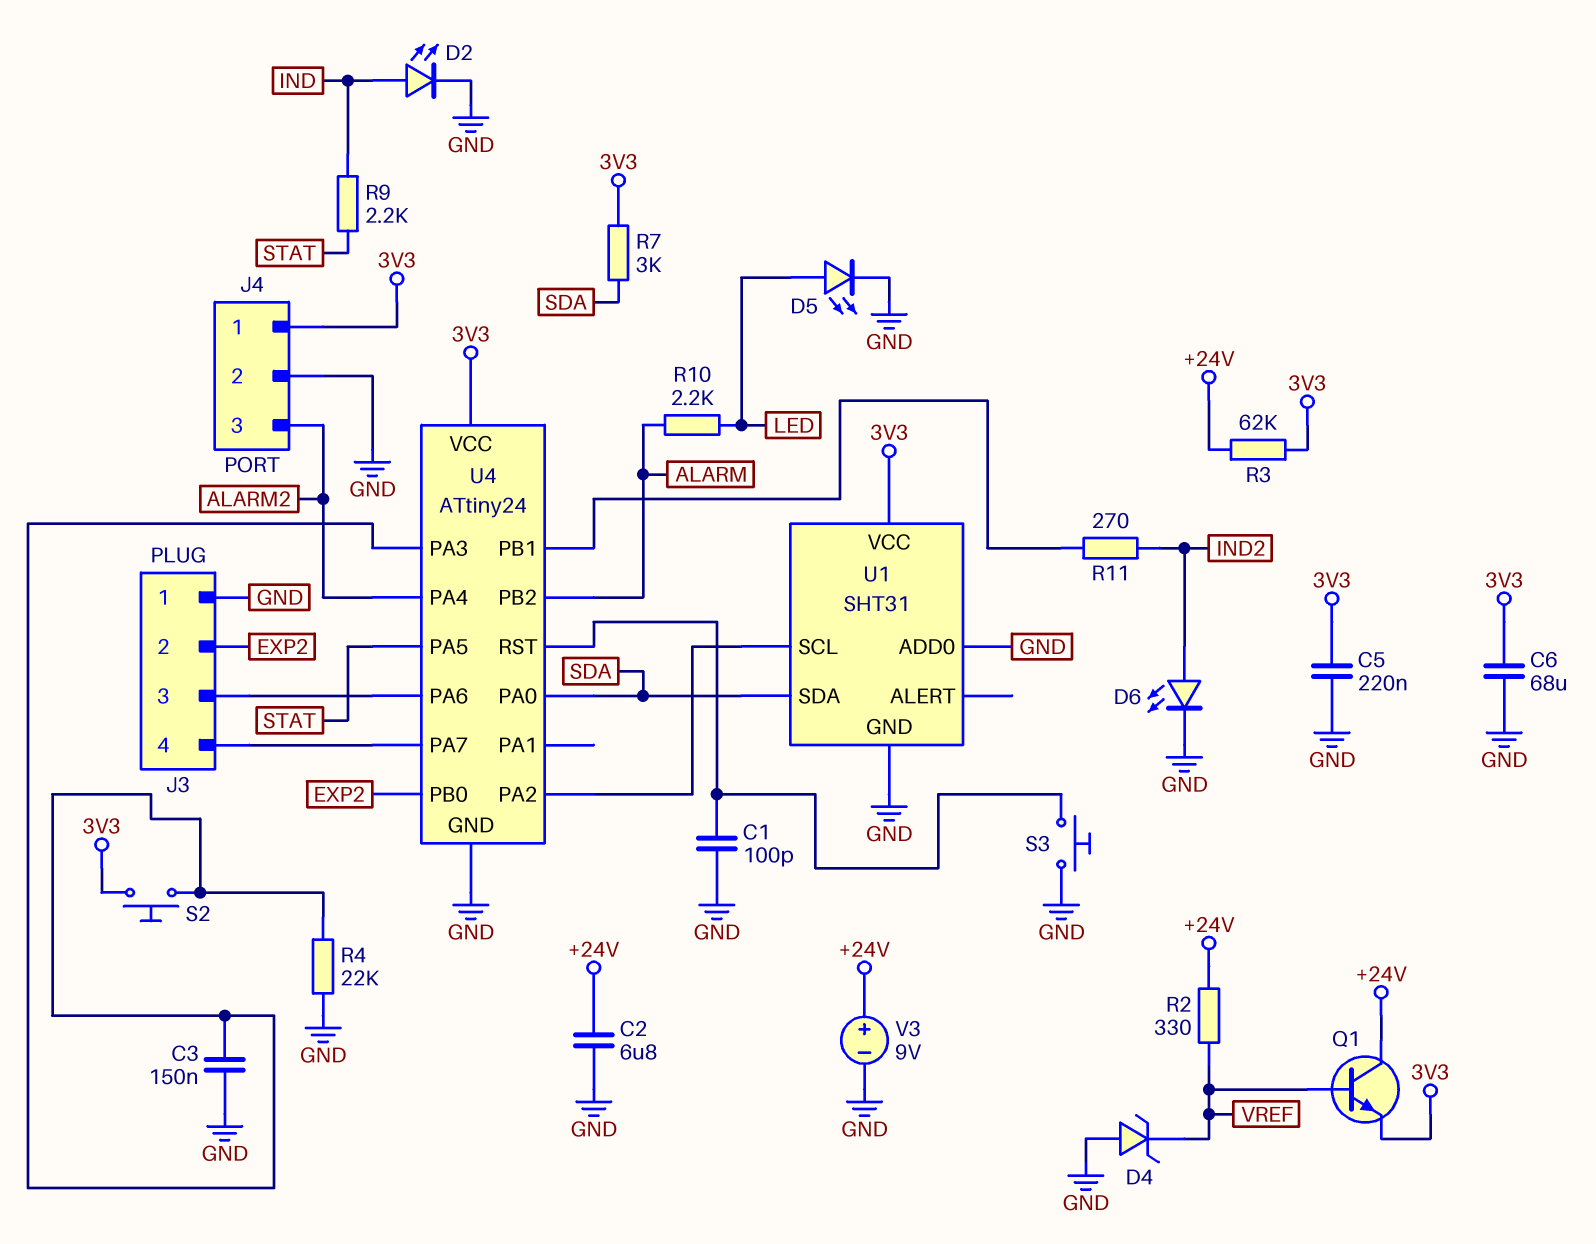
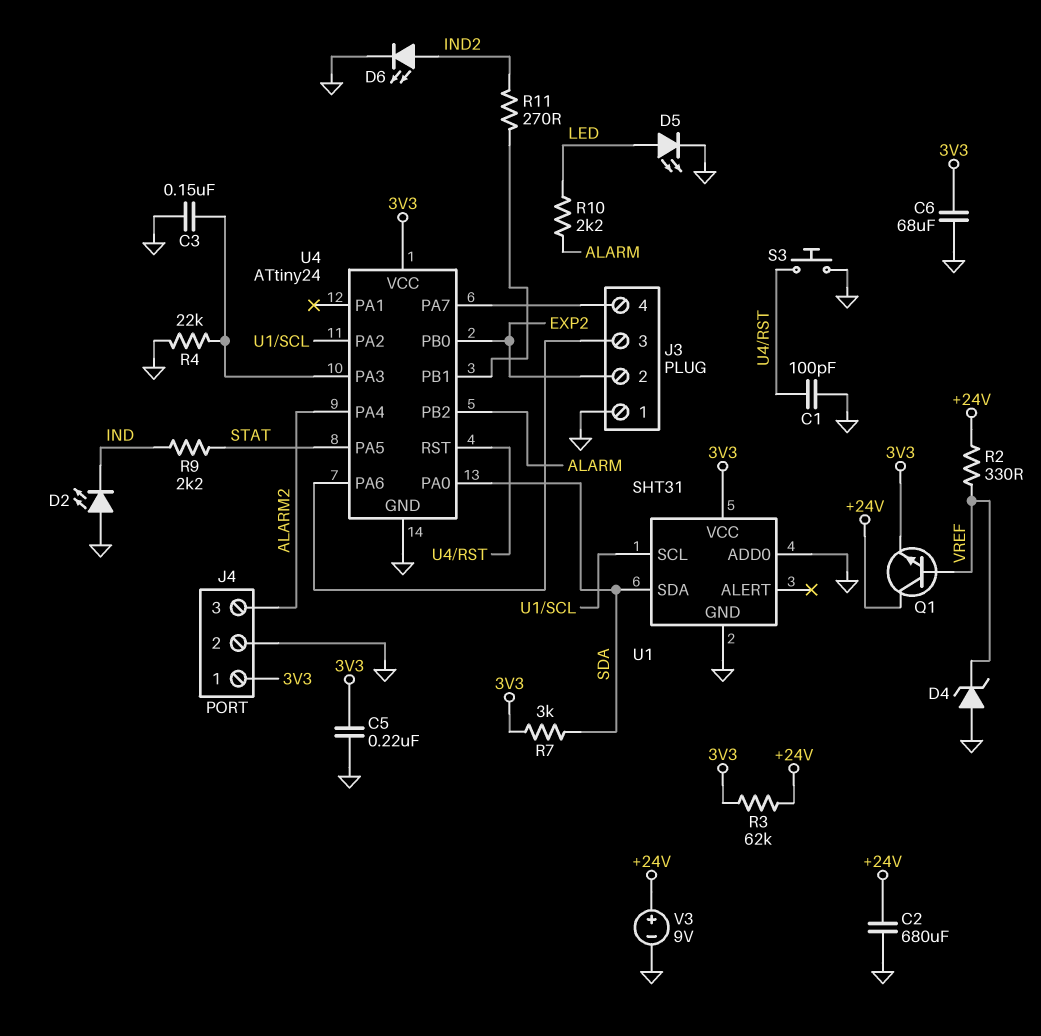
C2: 6.8uF (+24V, GND) -> 680uF (+24V, GND)
D2: LED (A IND, K GND) -> LED (A GND, K IND)
S2: button (3V3, U4/PA3) -> none

